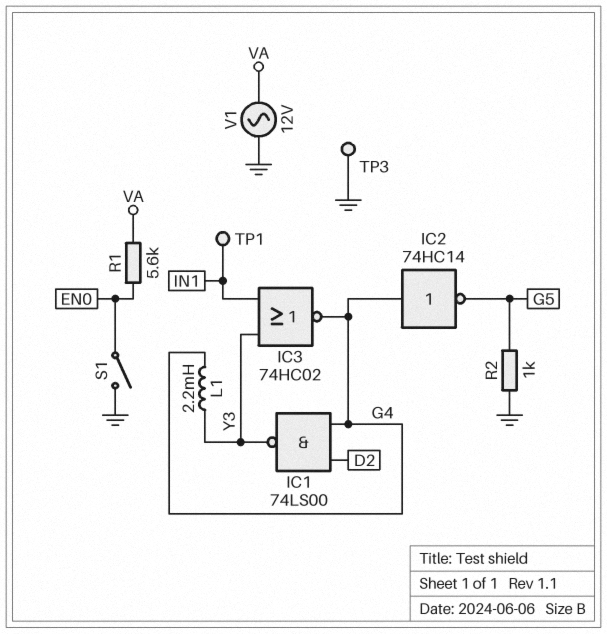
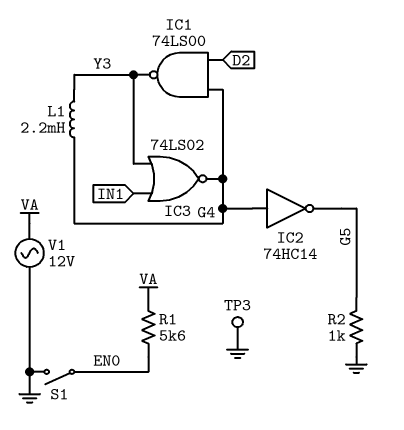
IC3: NOR 74HC02 (in IN1, in Y3, out G4) -> NOR 74LS02 (in IN1, in Y3, out G4)
TP1: test point (IN1) -> none

